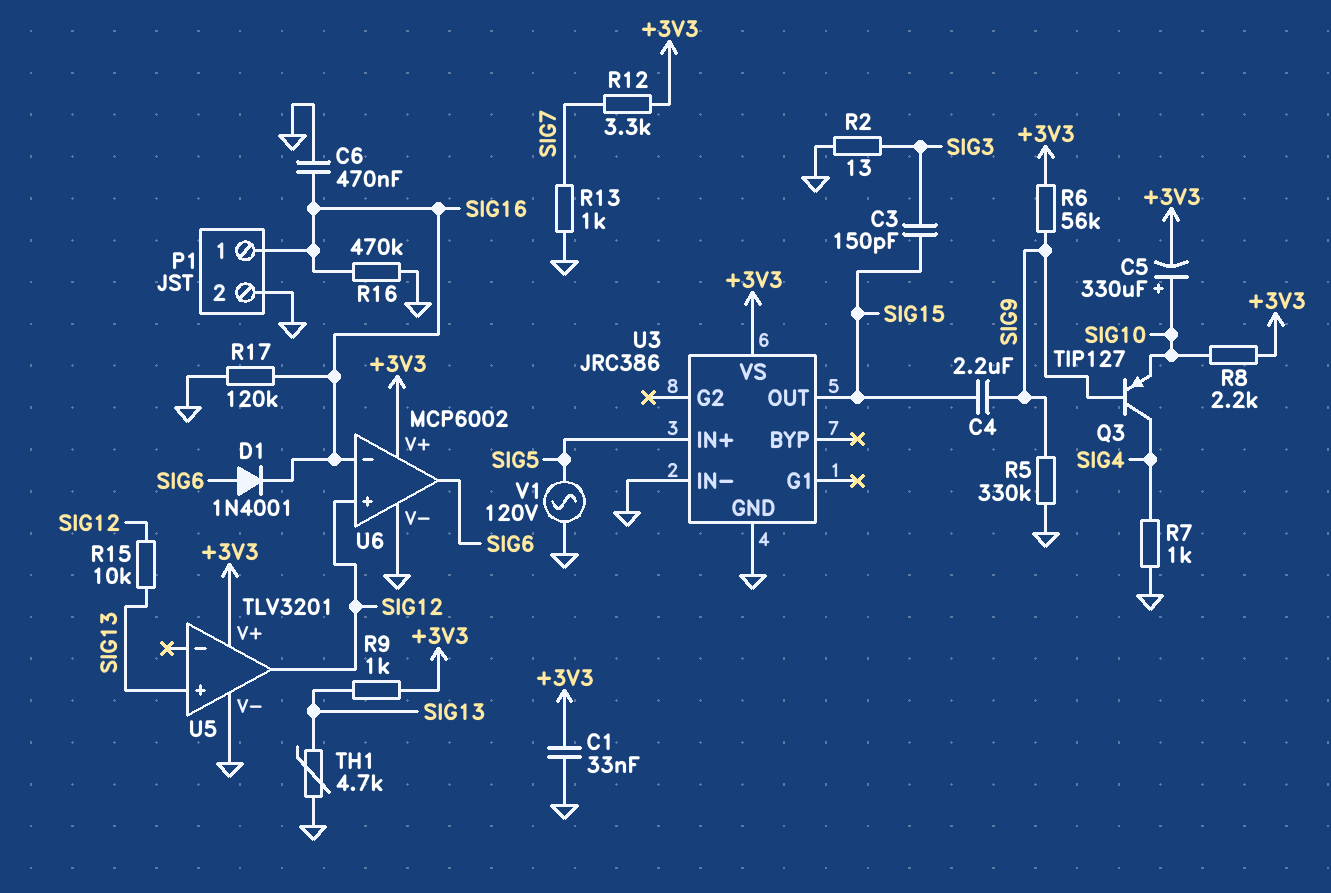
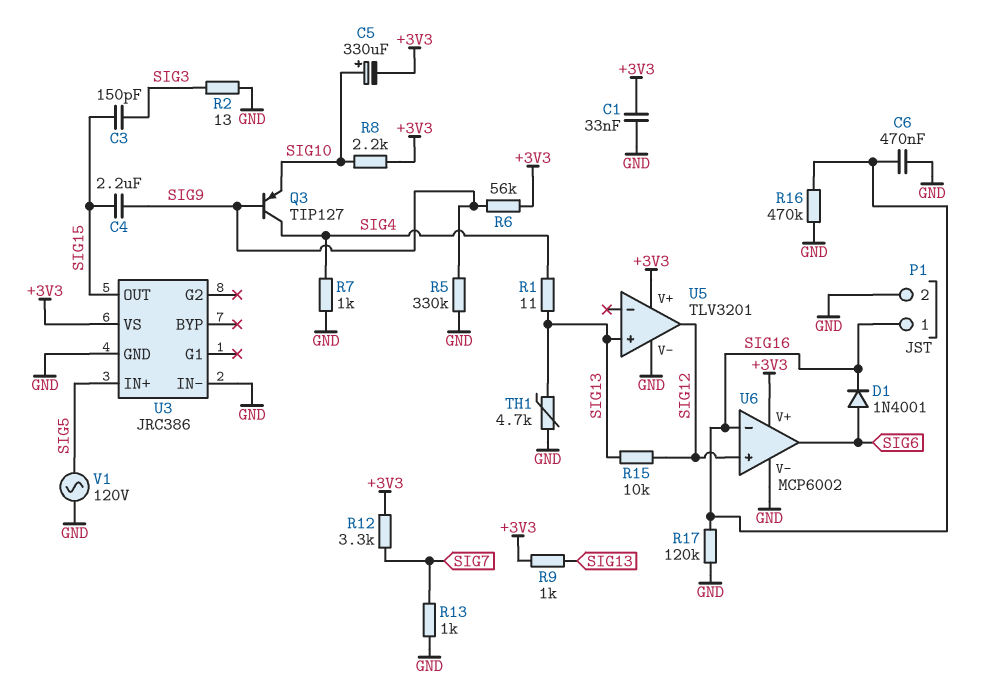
R1: none -> 11 (SIG4, SIG13)

